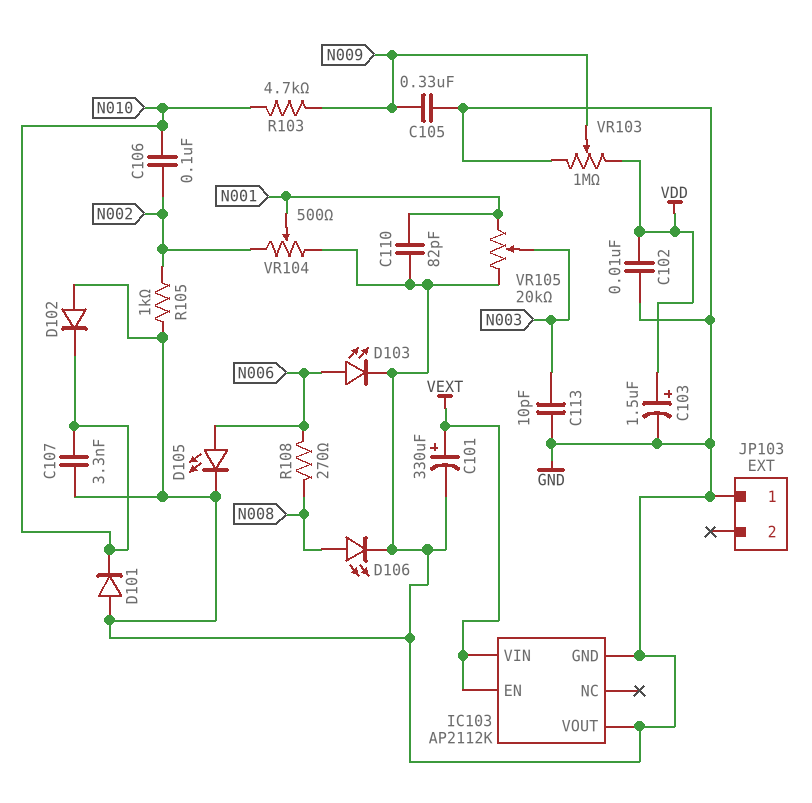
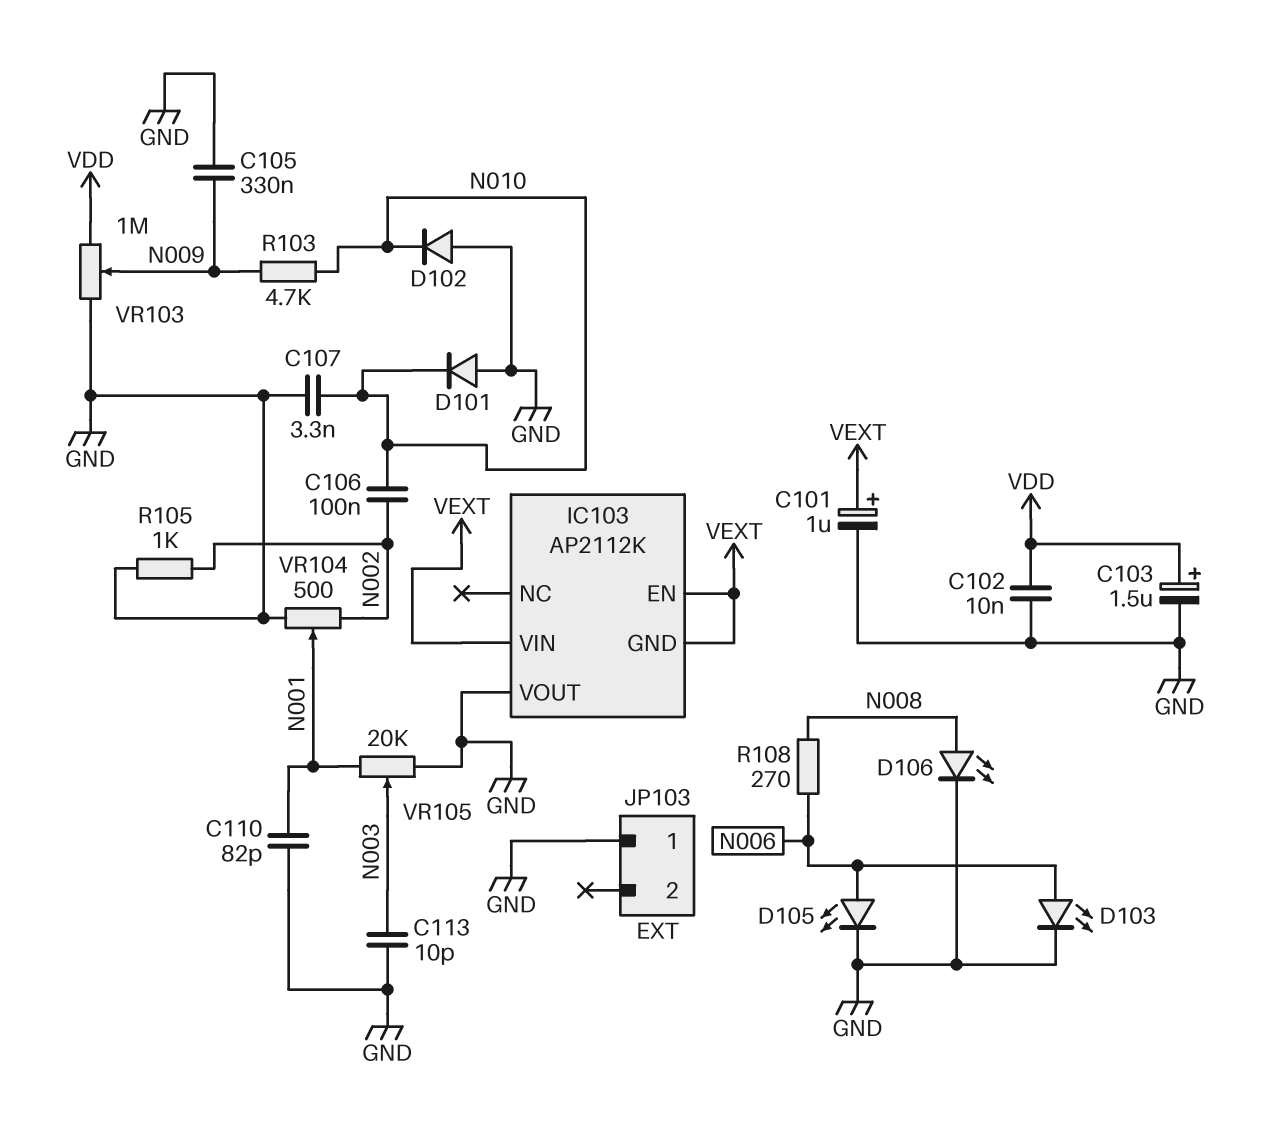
C101: 330uF (plus VEXT, minus GND) -> 1uF (plus VEXT, minus GND)
IC103 pin GND: GND -> VEXT

